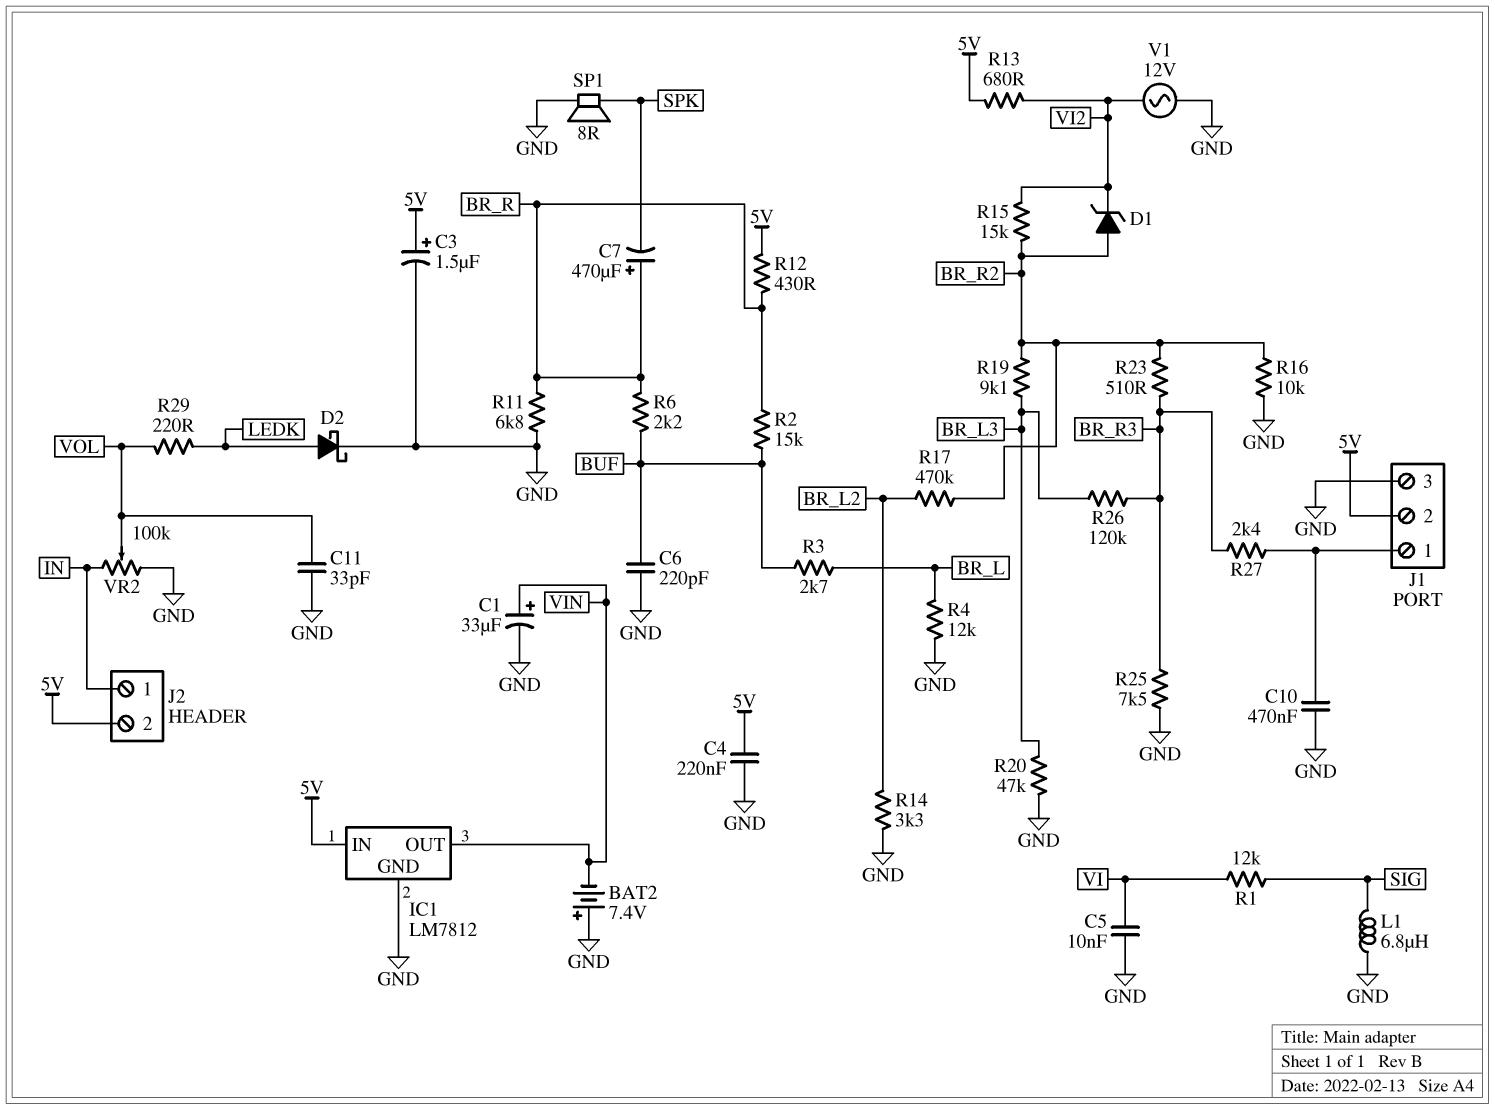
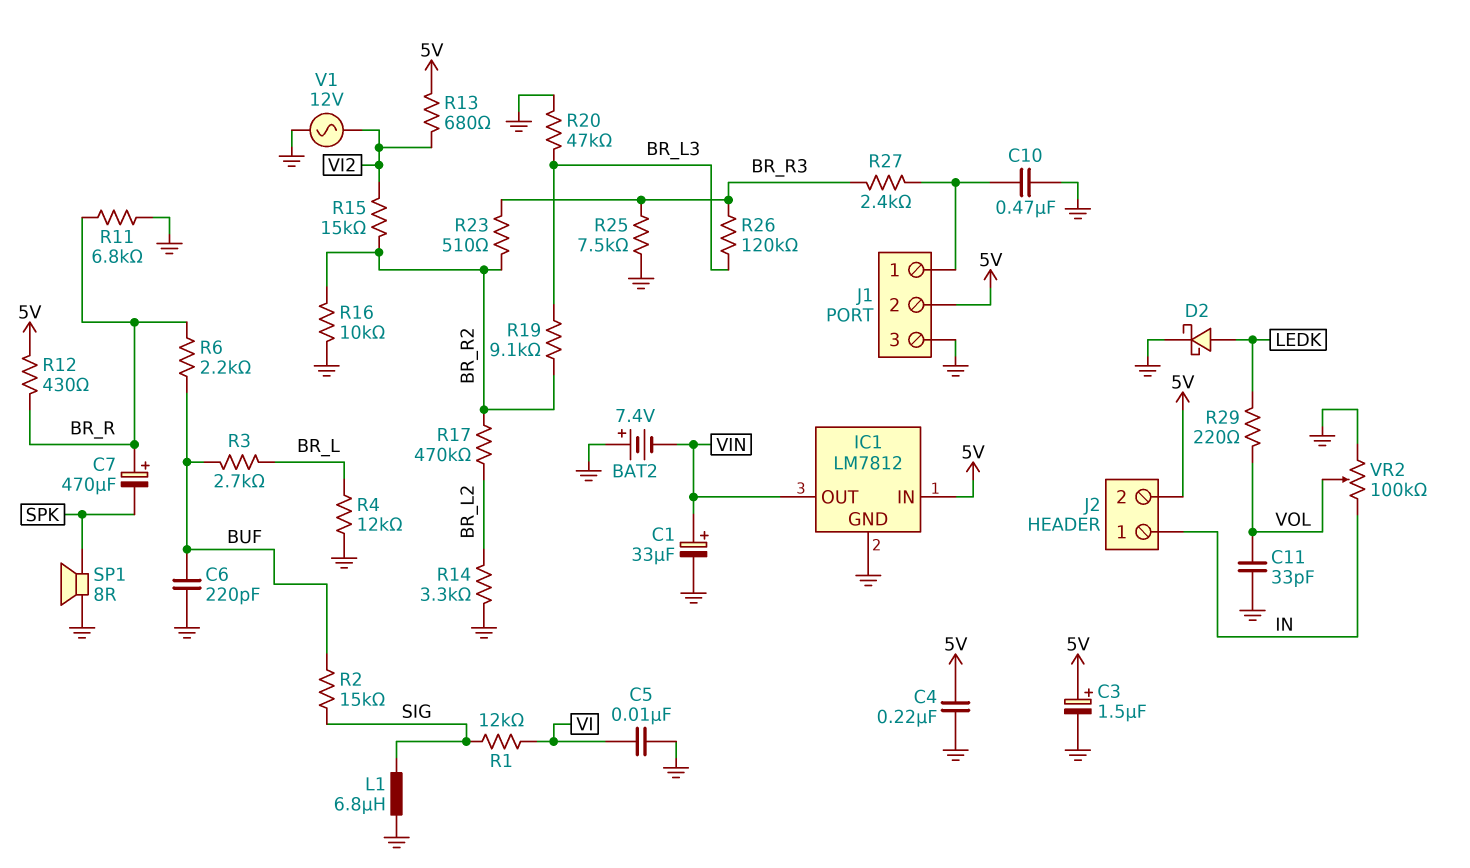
D1: zener (A BR_R2, K VI2) -> none
R2: 15k (BR_R, BUF) -> 15k (BUF, SIG)

